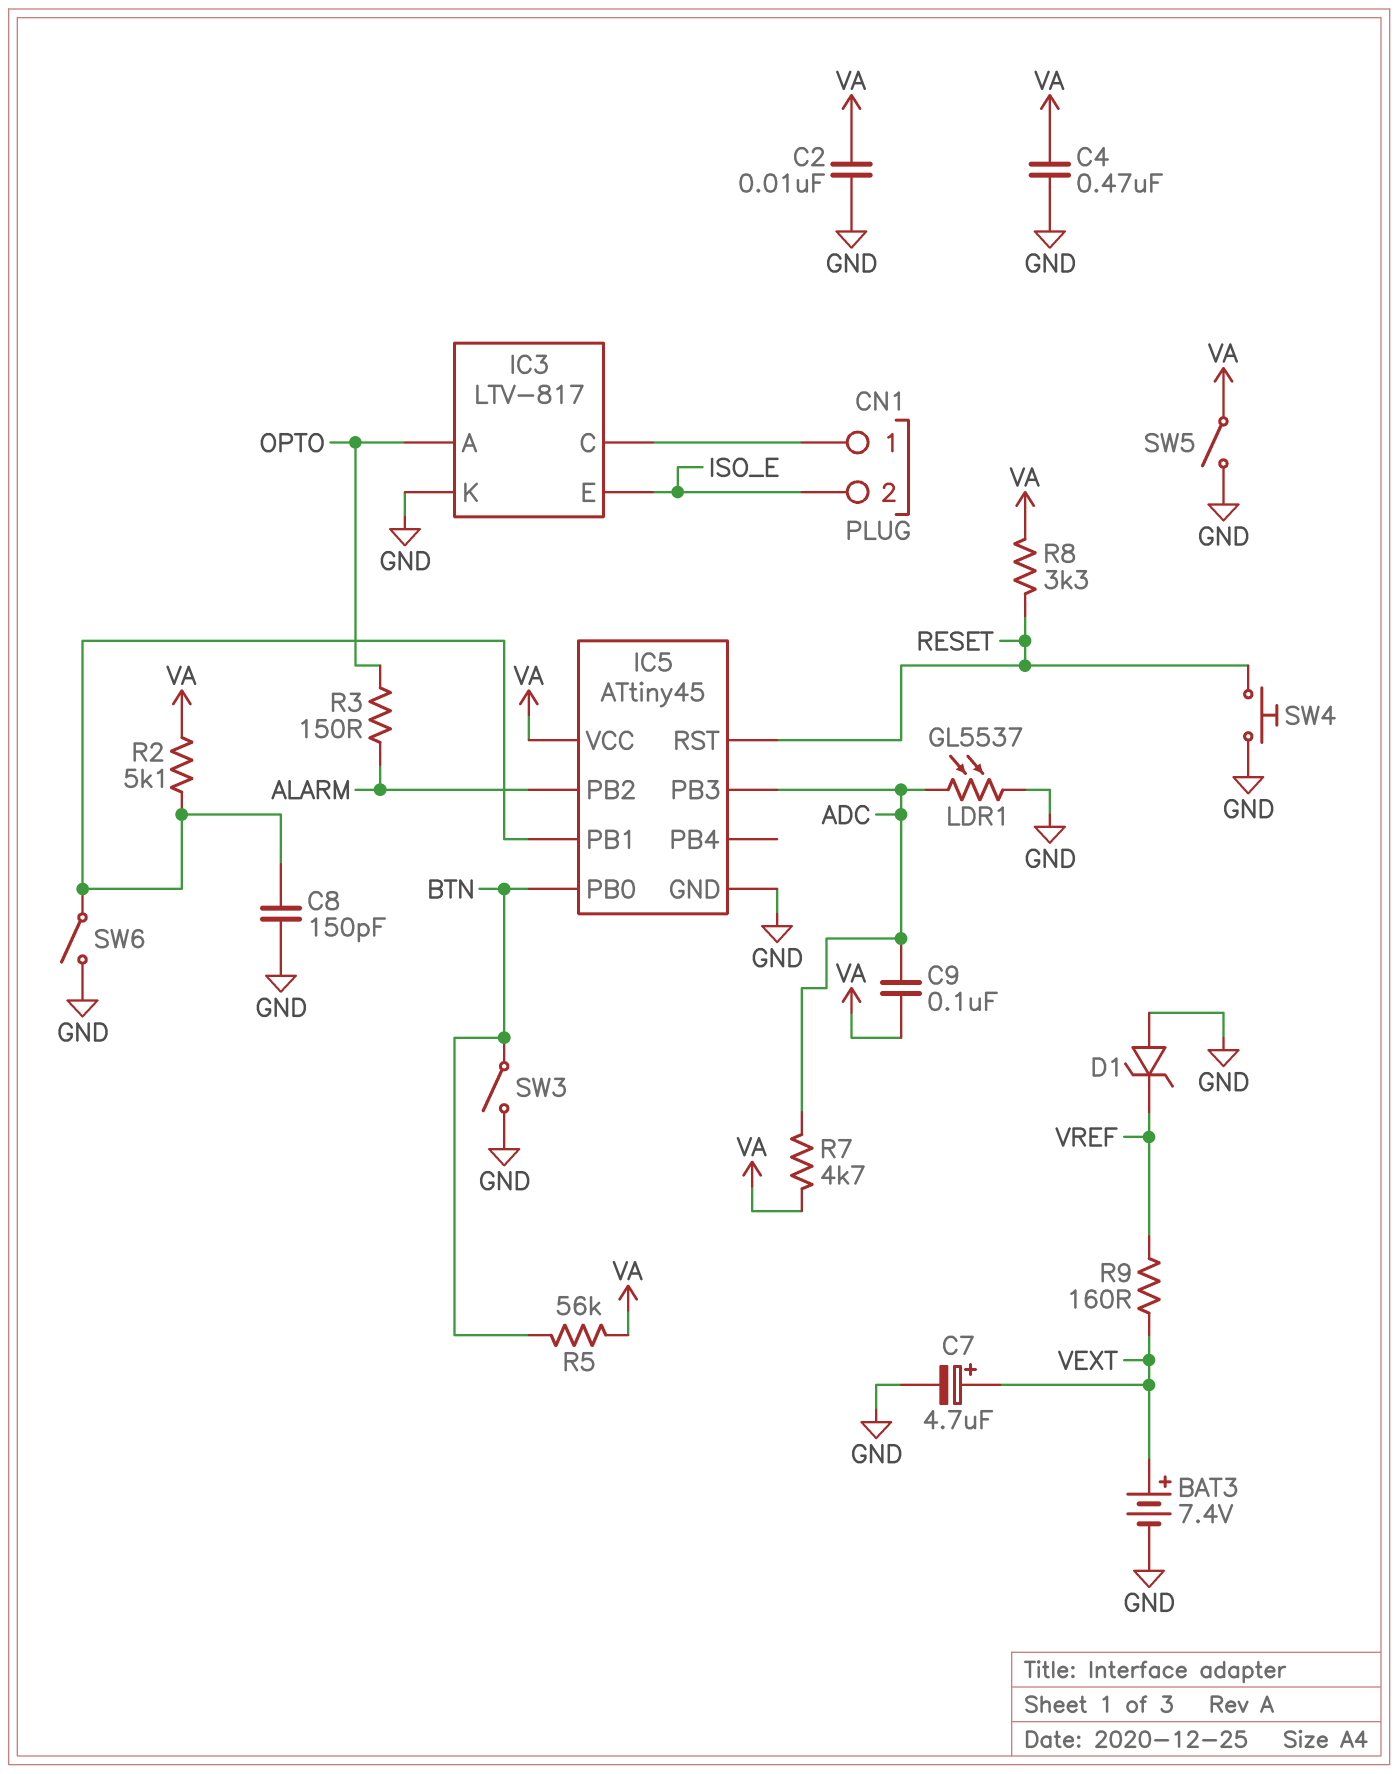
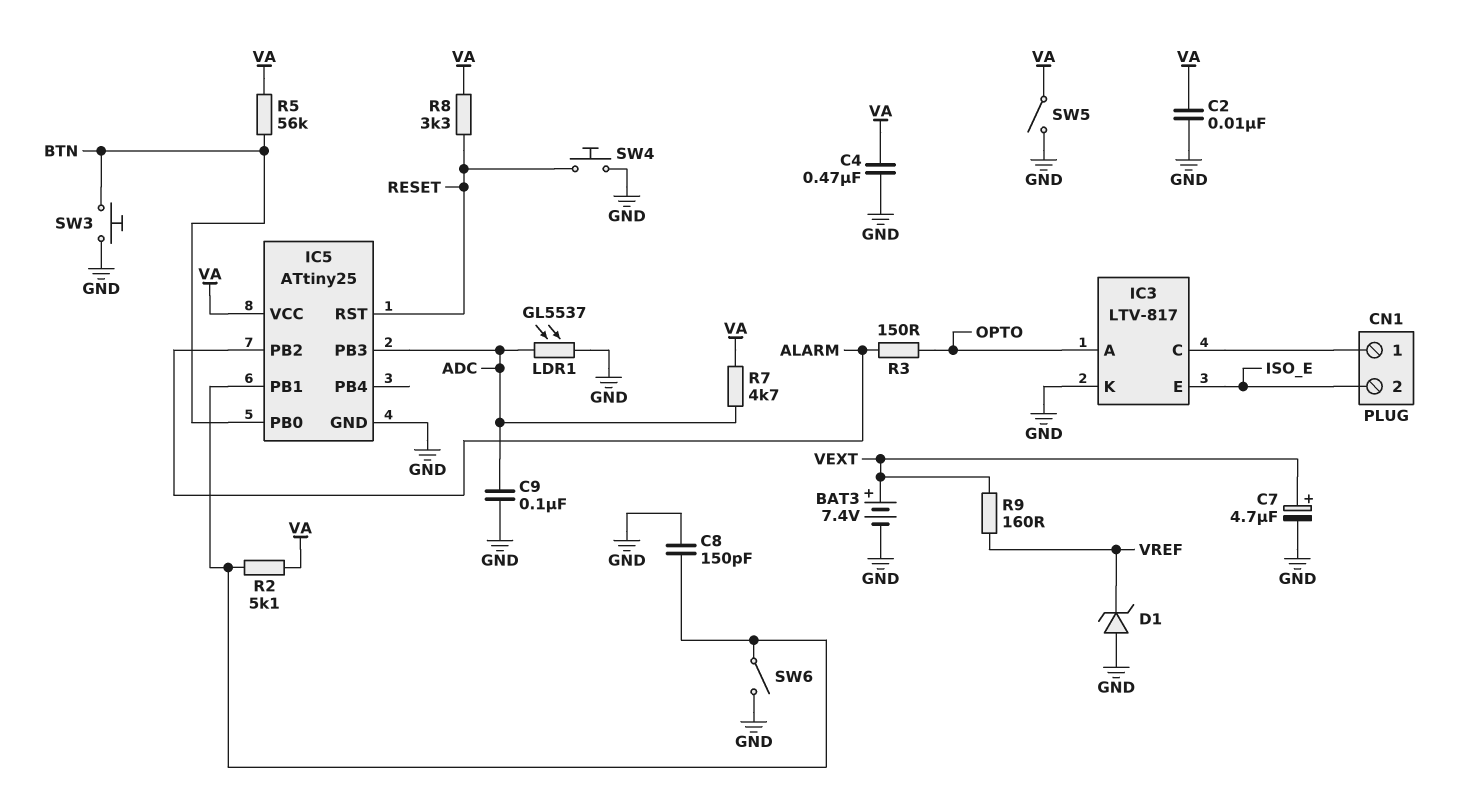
C9: 100nF (ADC, VA) -> 100nF (ADC, GND)
IC5: ATtiny45 -> ATtiny25
SW3: switch (BTN, GND) -> button (BTN, GND)

